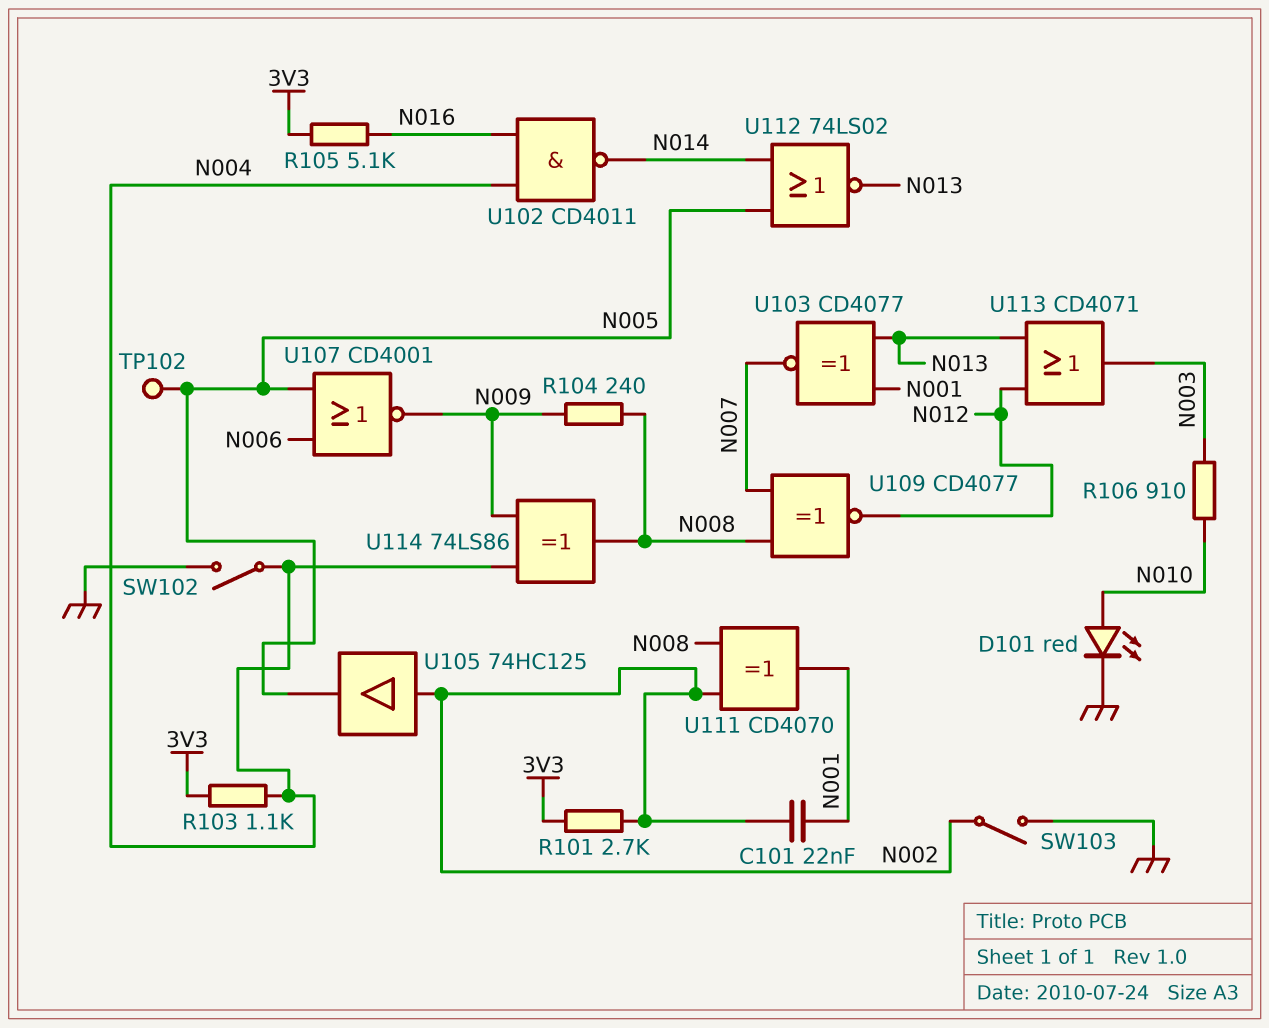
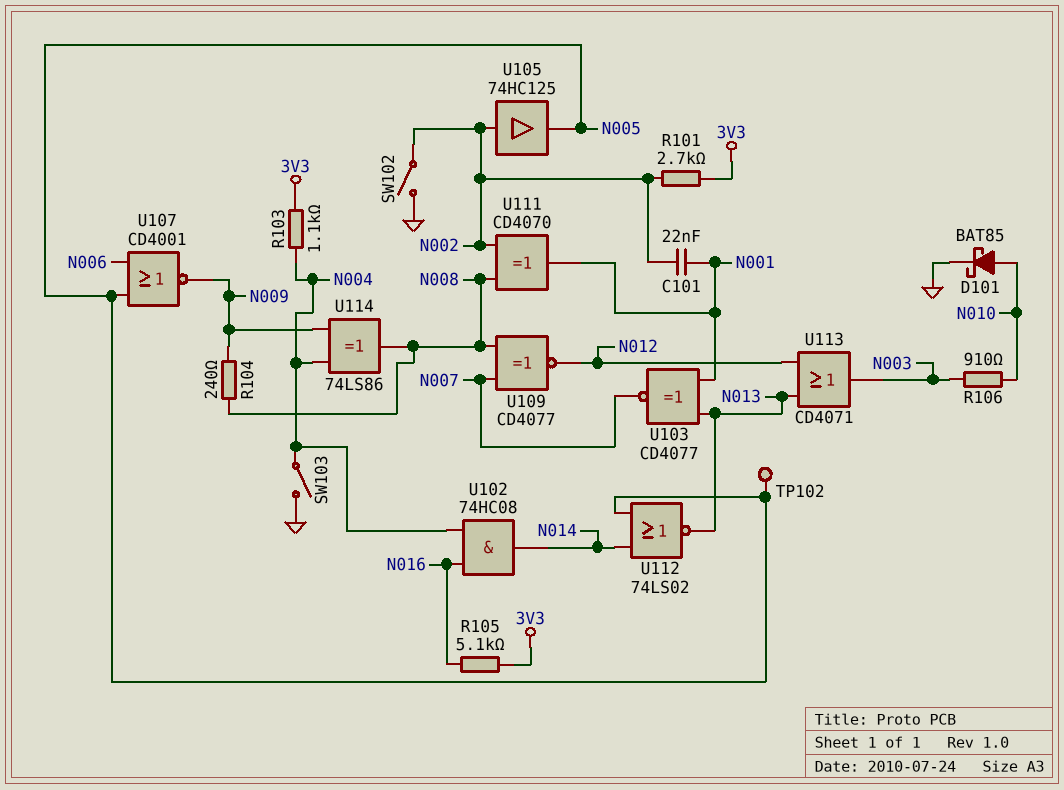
D101: LED red (A N010, K GND) -> schottky BAT85 (A N010, K GND)
SW102: switch (GND, N004) -> switch (GND, N002)
SW103: switch (GND, N002) -> switch (GND, N004)
U102: NAND CD4011 (in N004, in N016, out N014) -> AND 74HC08 (in N004, in N016, out N014)

